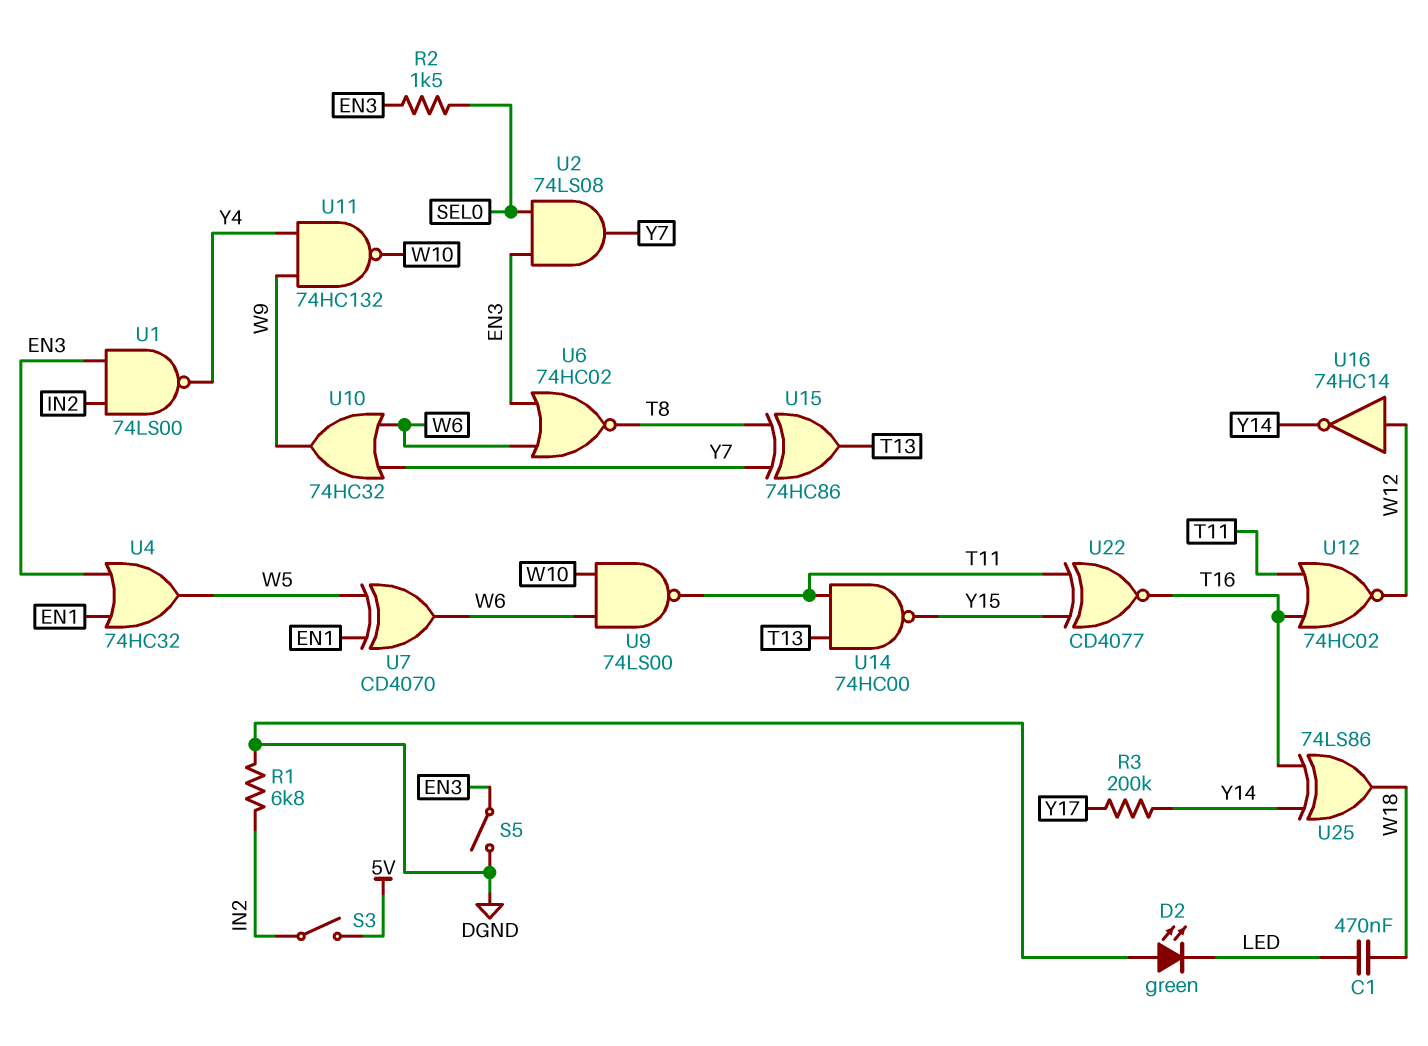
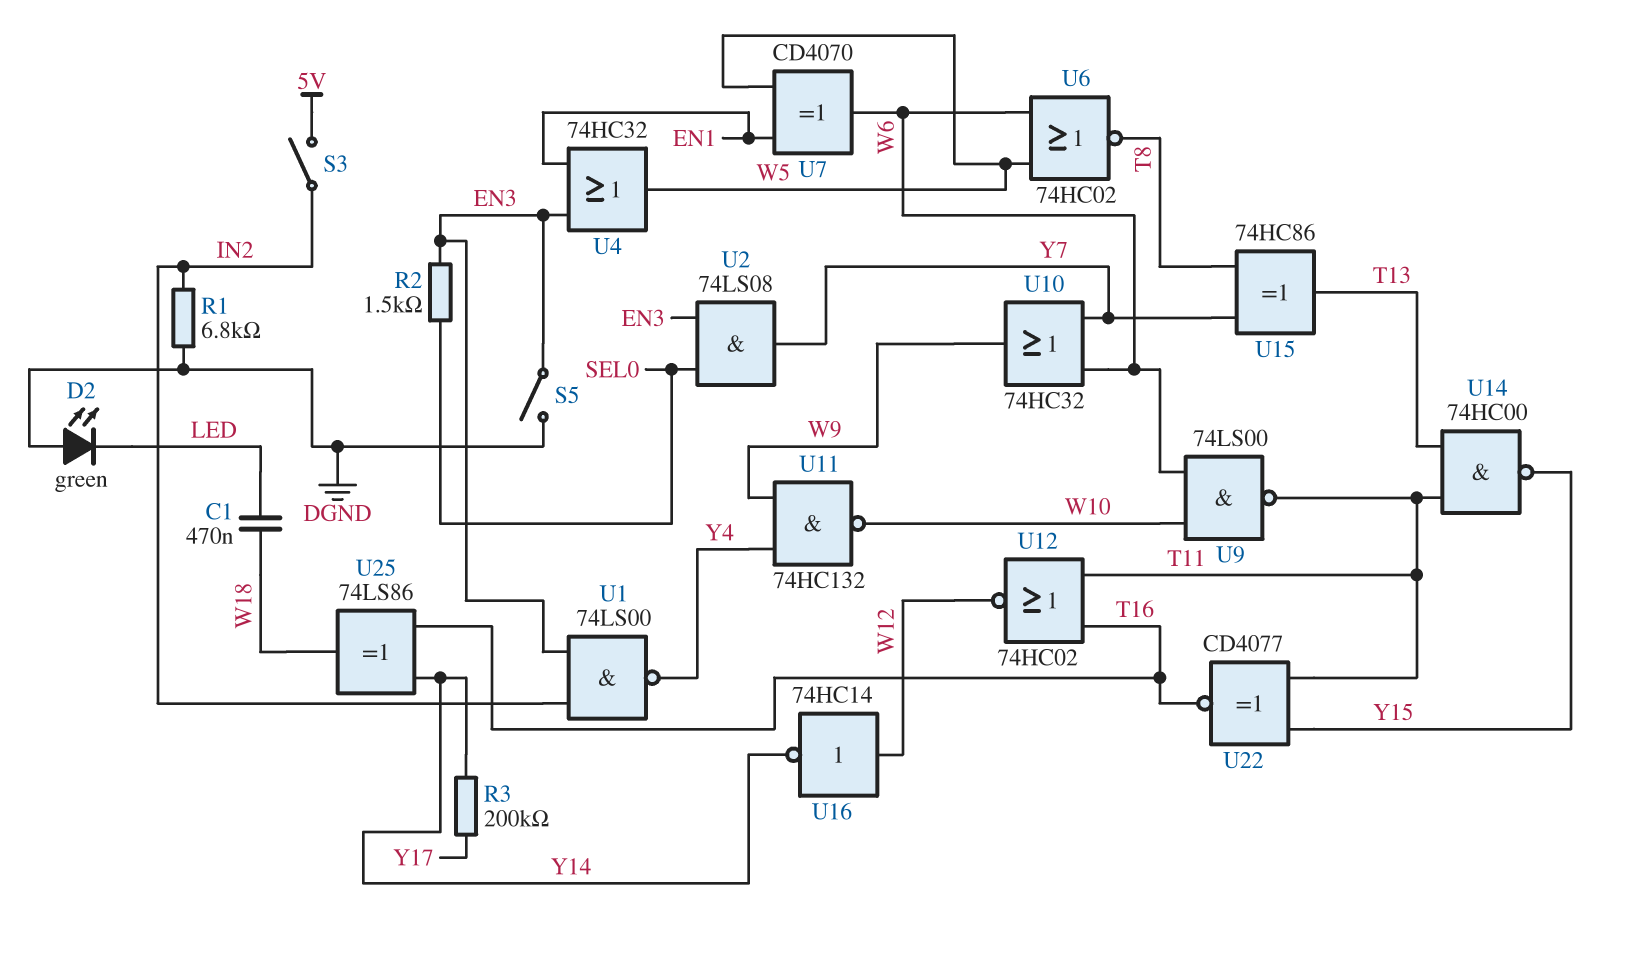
U6: NOR 74HC02 (in EN3, in W6, out T8) -> NOR 74HC02 (in W5, in W6, out T8)

